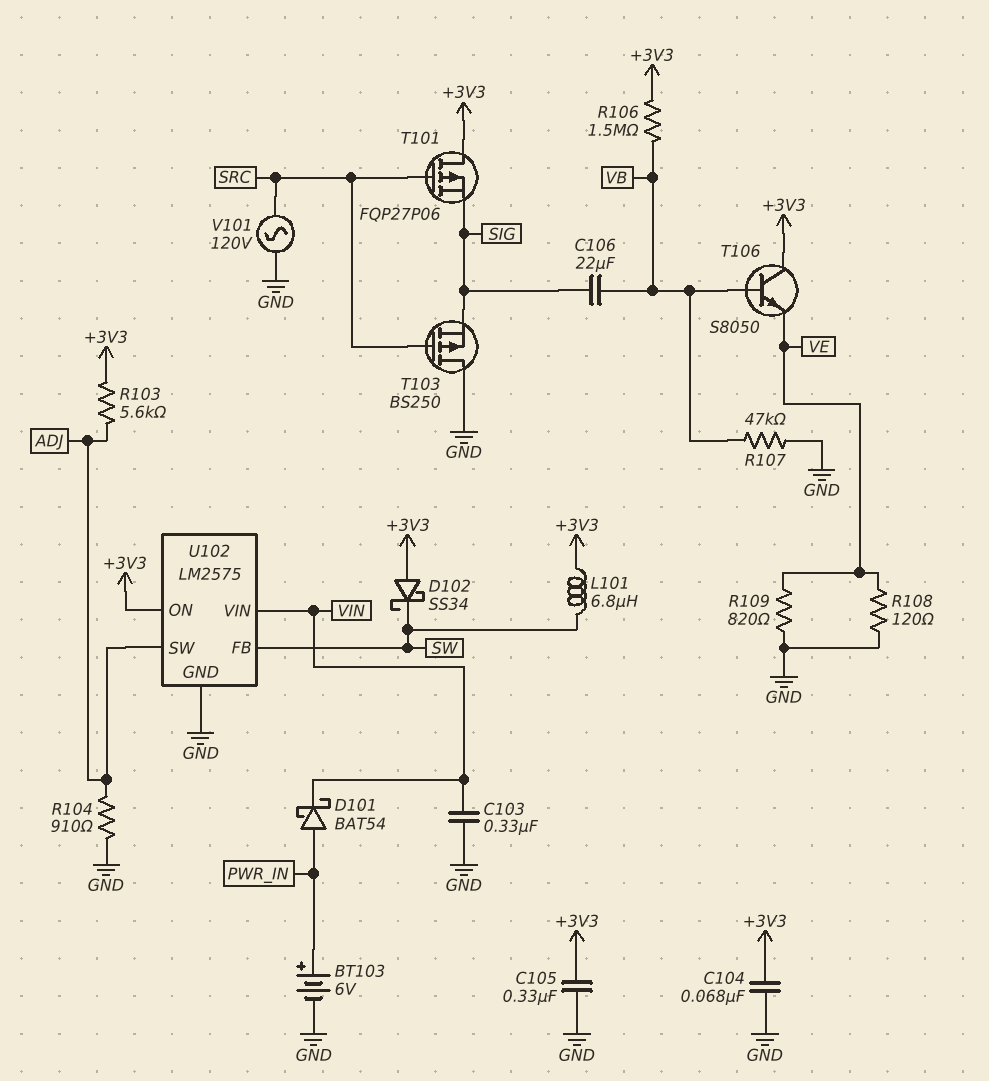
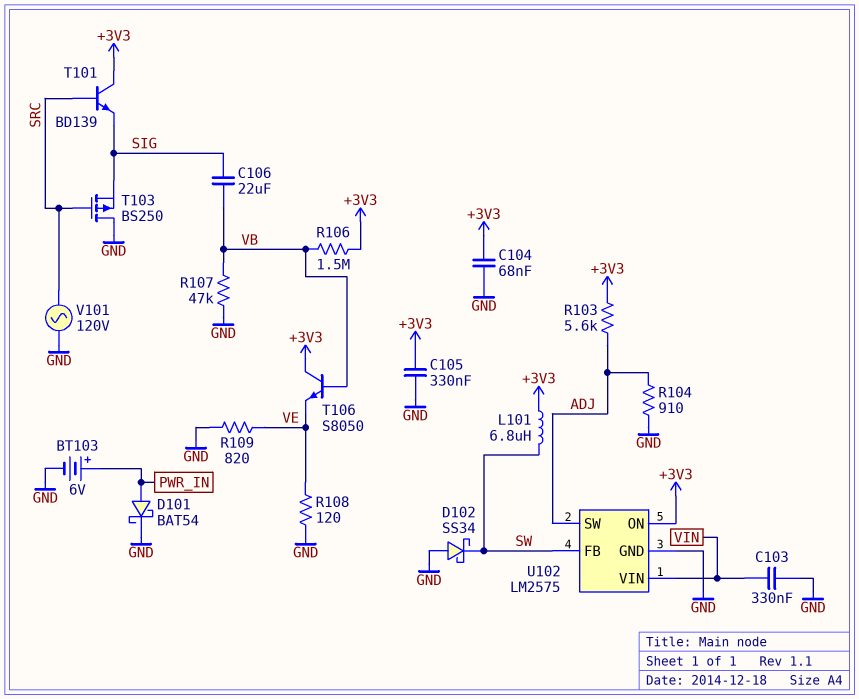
D101: schottky BAT54 (A PWR_IN, K VIN) -> schottky BAT54 (A PWR_IN, K GND)
D102: schottky SS34 (A +3V3, K SW) -> schottky SS34 (A GND, K SW)
T101: PMOS FQP27P06 (G SRC, D +3V3, S SIG) -> NPN BD139 (B SRC, C +3V3, E SIG)

